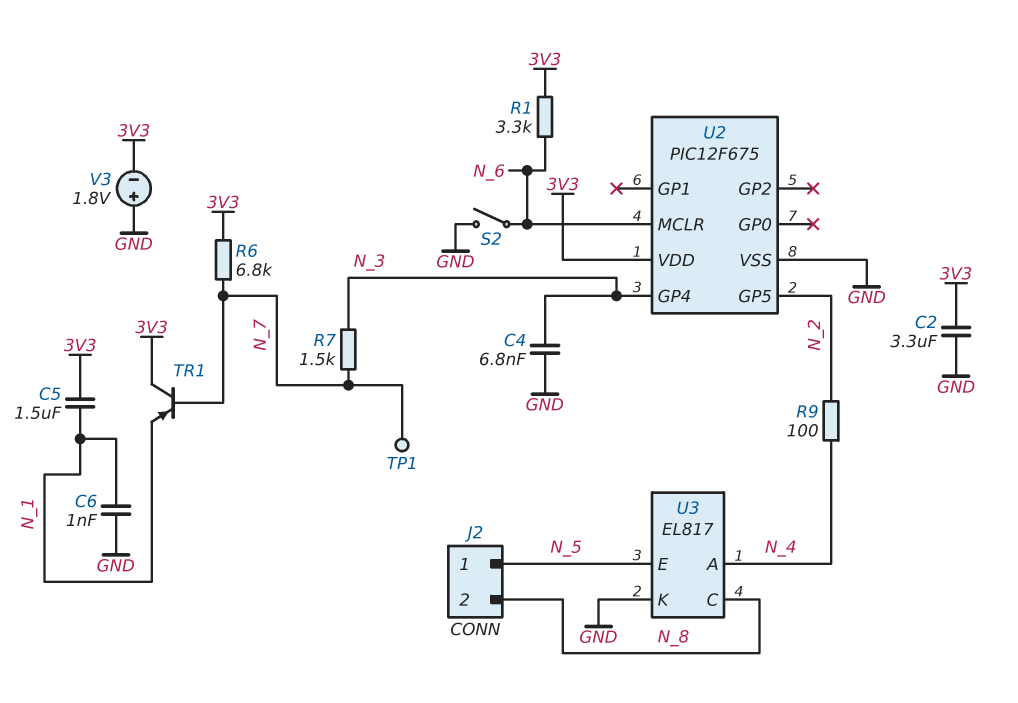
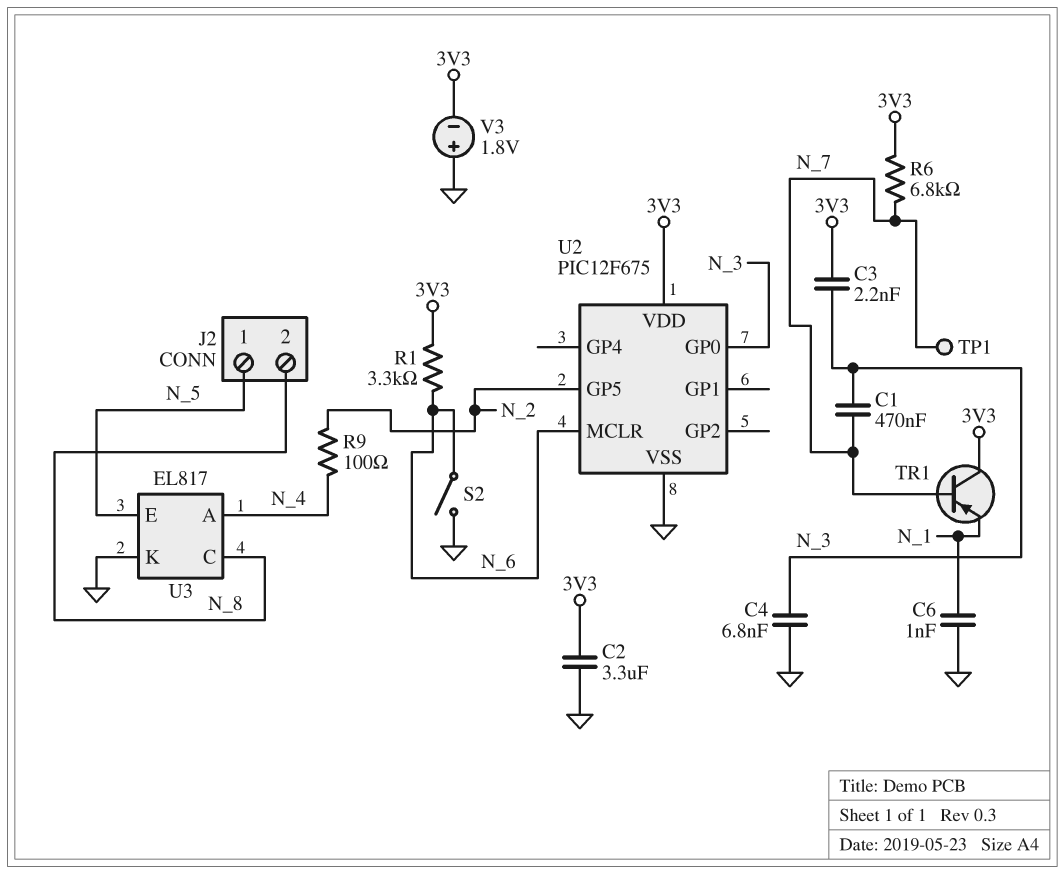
C1: none -> 470nF (N_3, N_7)
C3: none -> 2.2nF (3V3, N_3)
C5: 1.5uF (3V3, N_1) -> none
R7: 1.5k (N_3, N_7) -> none
U2 pin GP0: none -> N_3
U2 pin GP4: N_3 -> none

